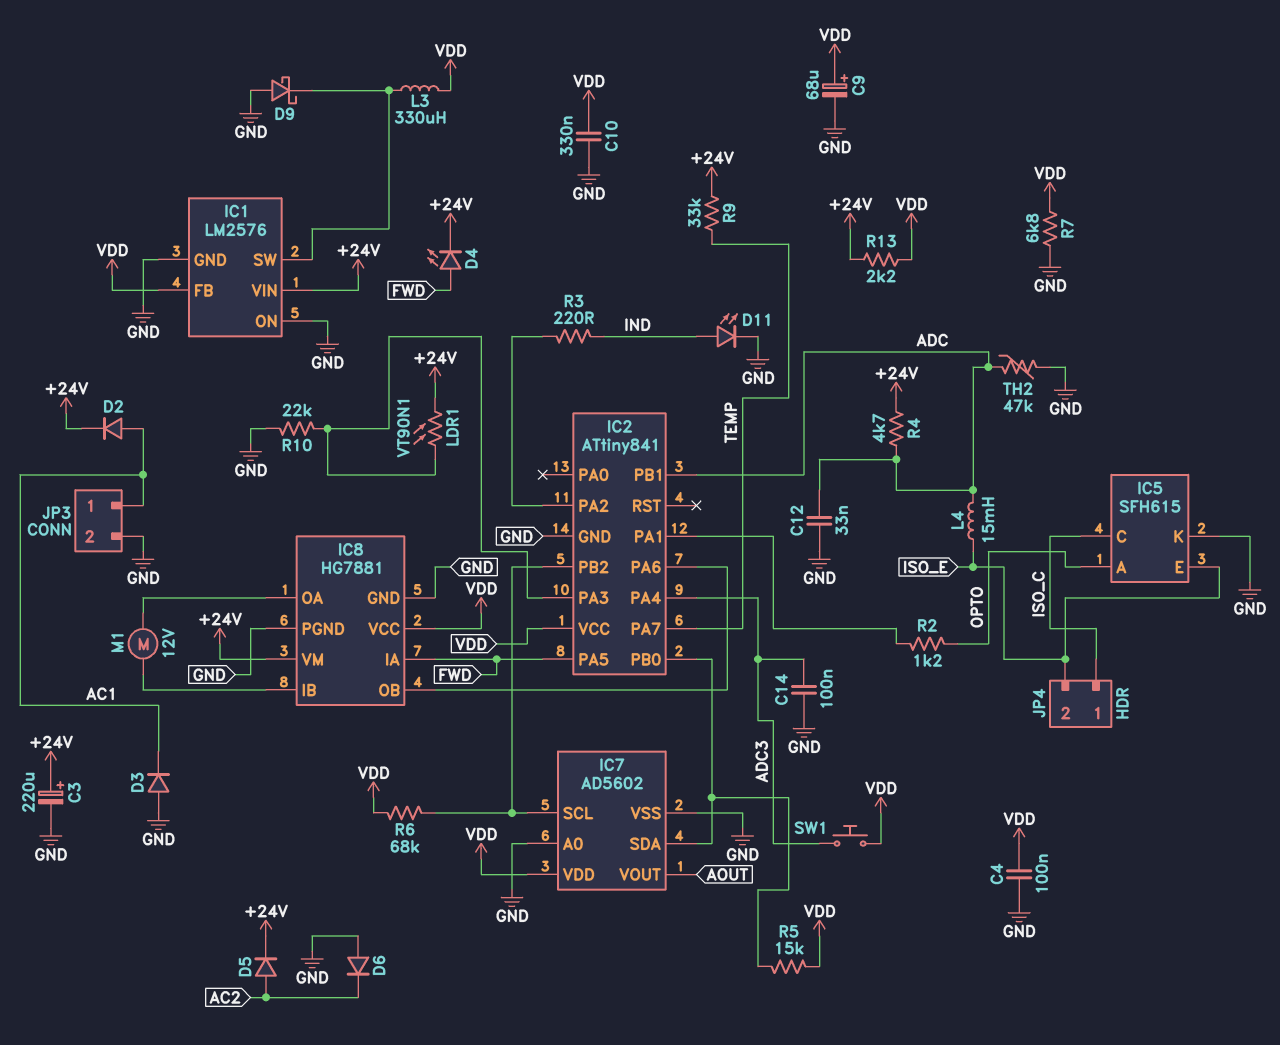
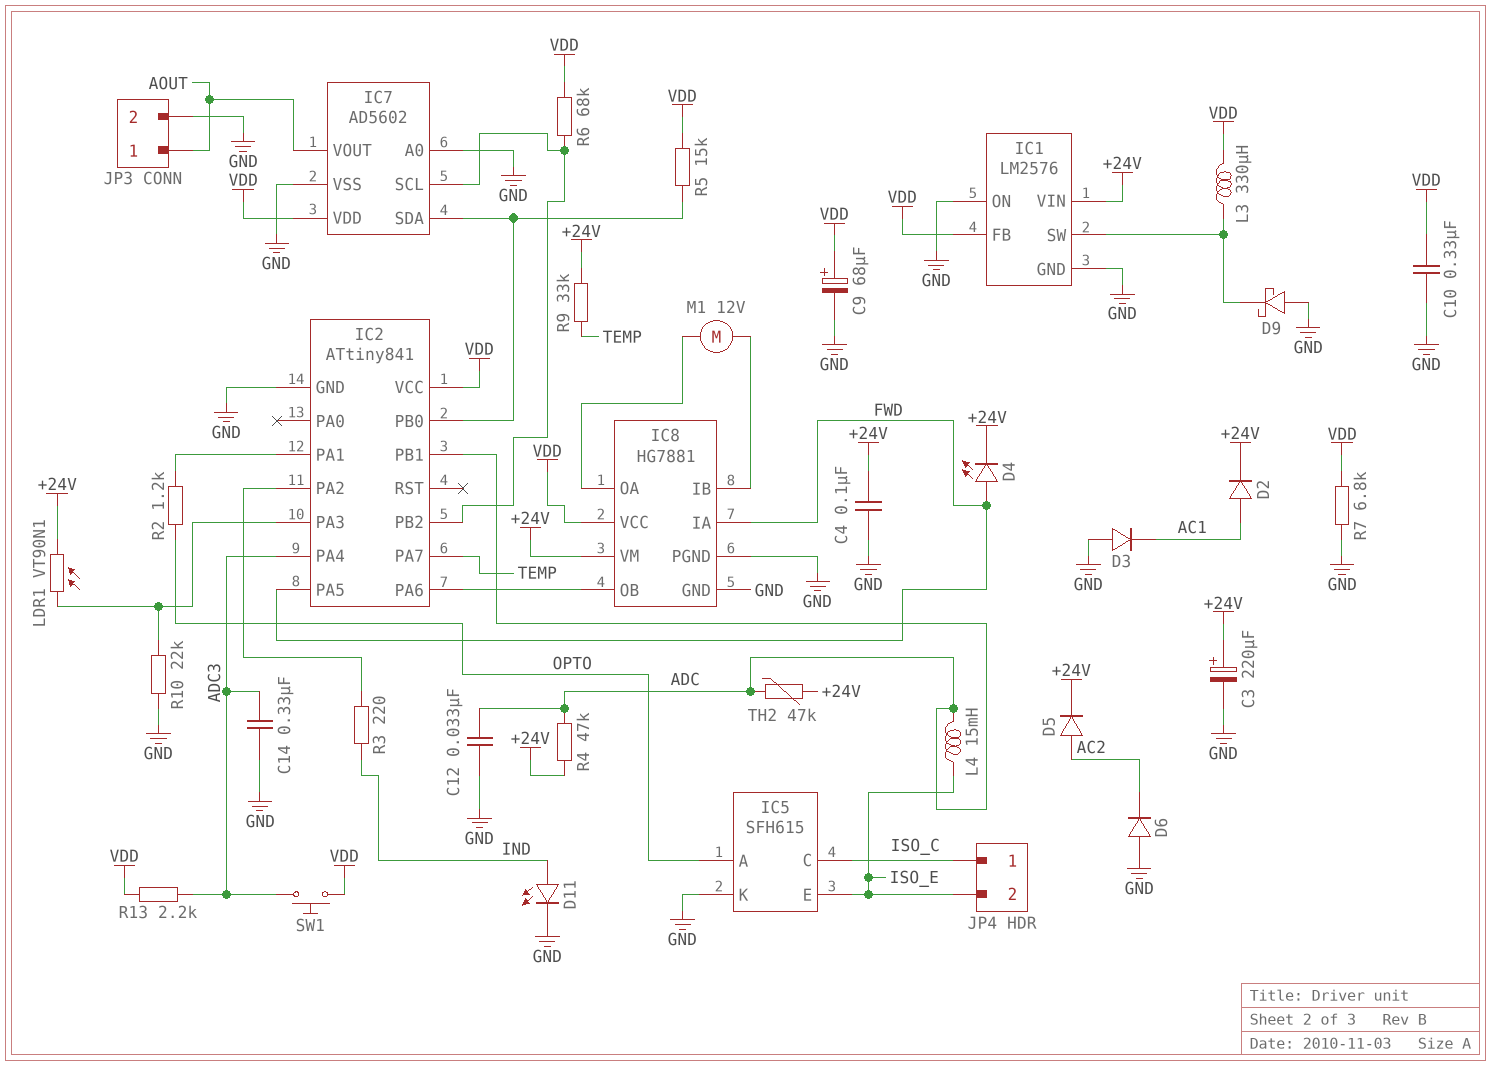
C4: 100nF (GND, VDD) -> 100nF (+24V, GND)
C14: 100nF (ADC3, GND) -> 330nF (ADC3, GND)
JP3 pin 1: AC1 -> AOUT
R4: 4.7k (+24V, ADC) -> 47k (+24V, ADC)
R13: 2.2k (+24V, VDD) -> 2.2k (ADC3, VDD)
TH2: 47k (ADC, GND) -> 47k (+24V, ADC)

